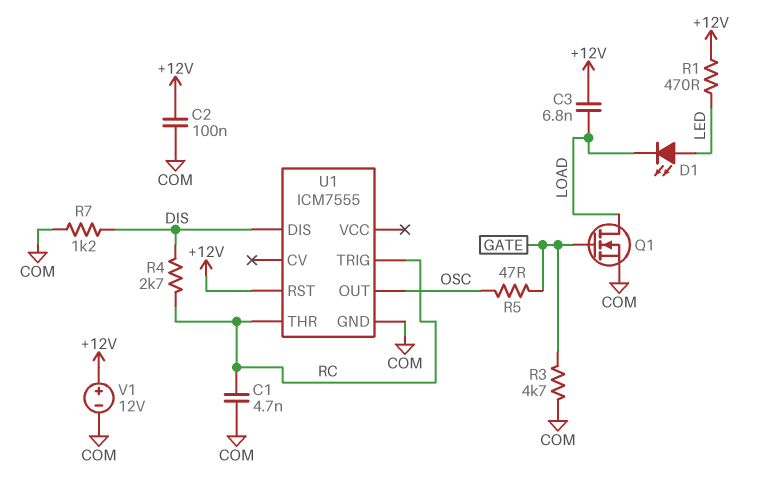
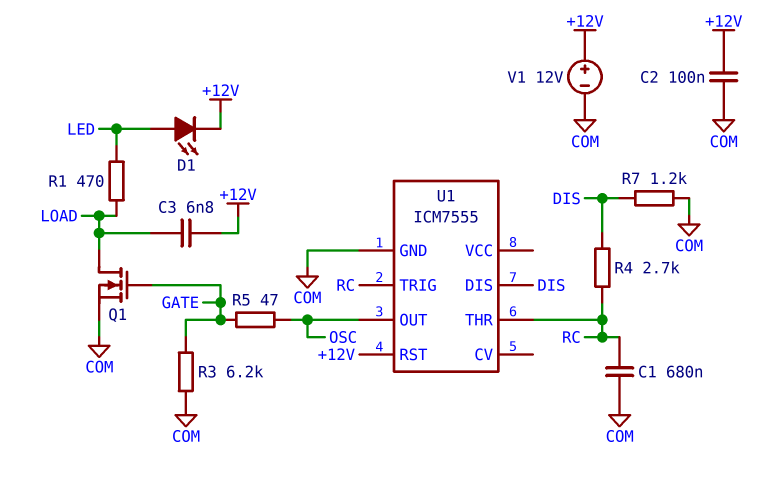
C1: 4.7nF (COM, RC) -> 680nF (COM, RC)
D1: LED (A LED, K LOAD) -> LED (A LED, K +12V)
R1: 470 (+12V, LED) -> 470 (LED, LOAD)
R3: 4.7k (COM, GATE) -> 6.2k (COM, GATE)

